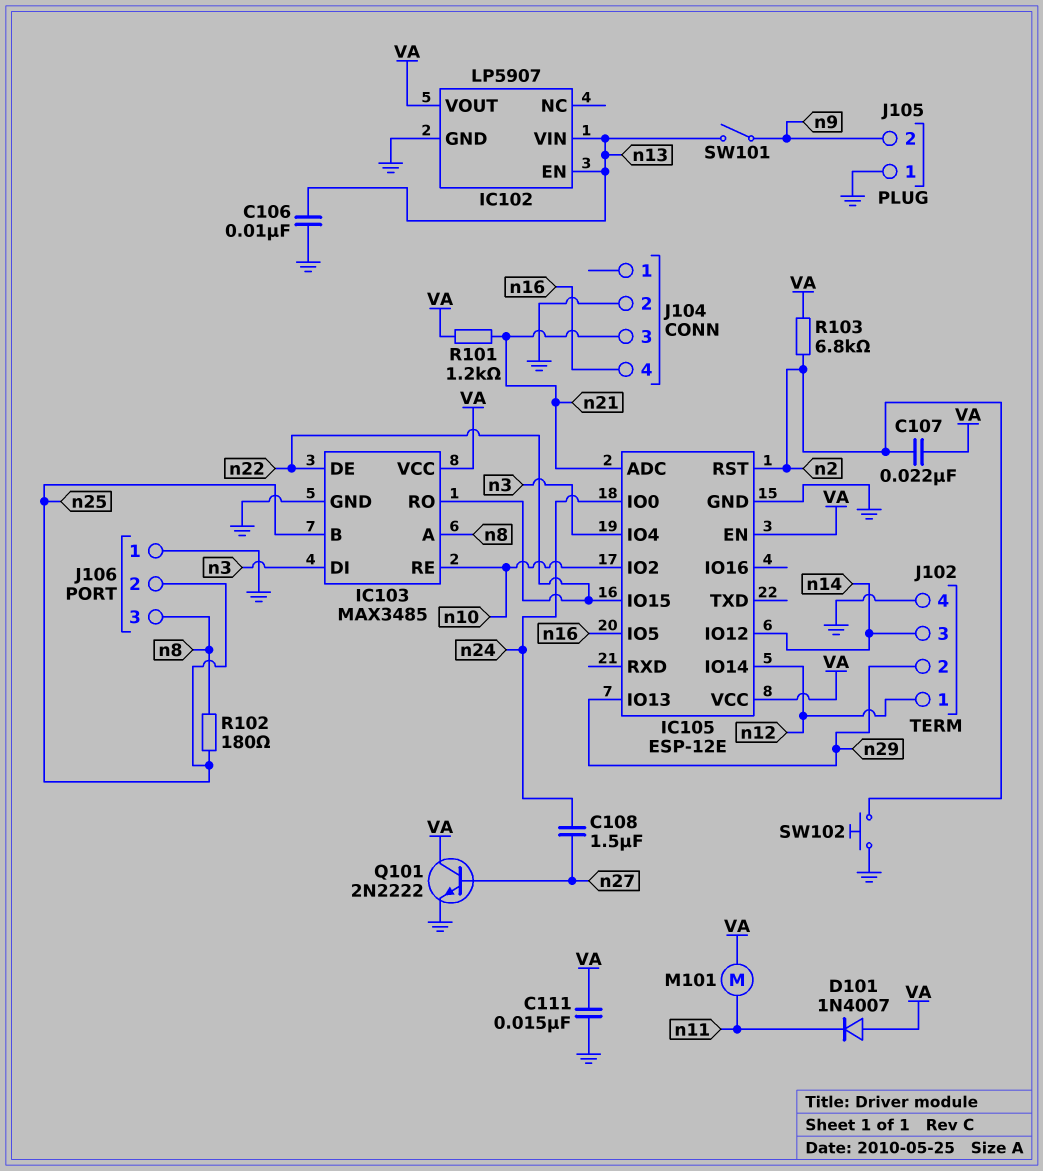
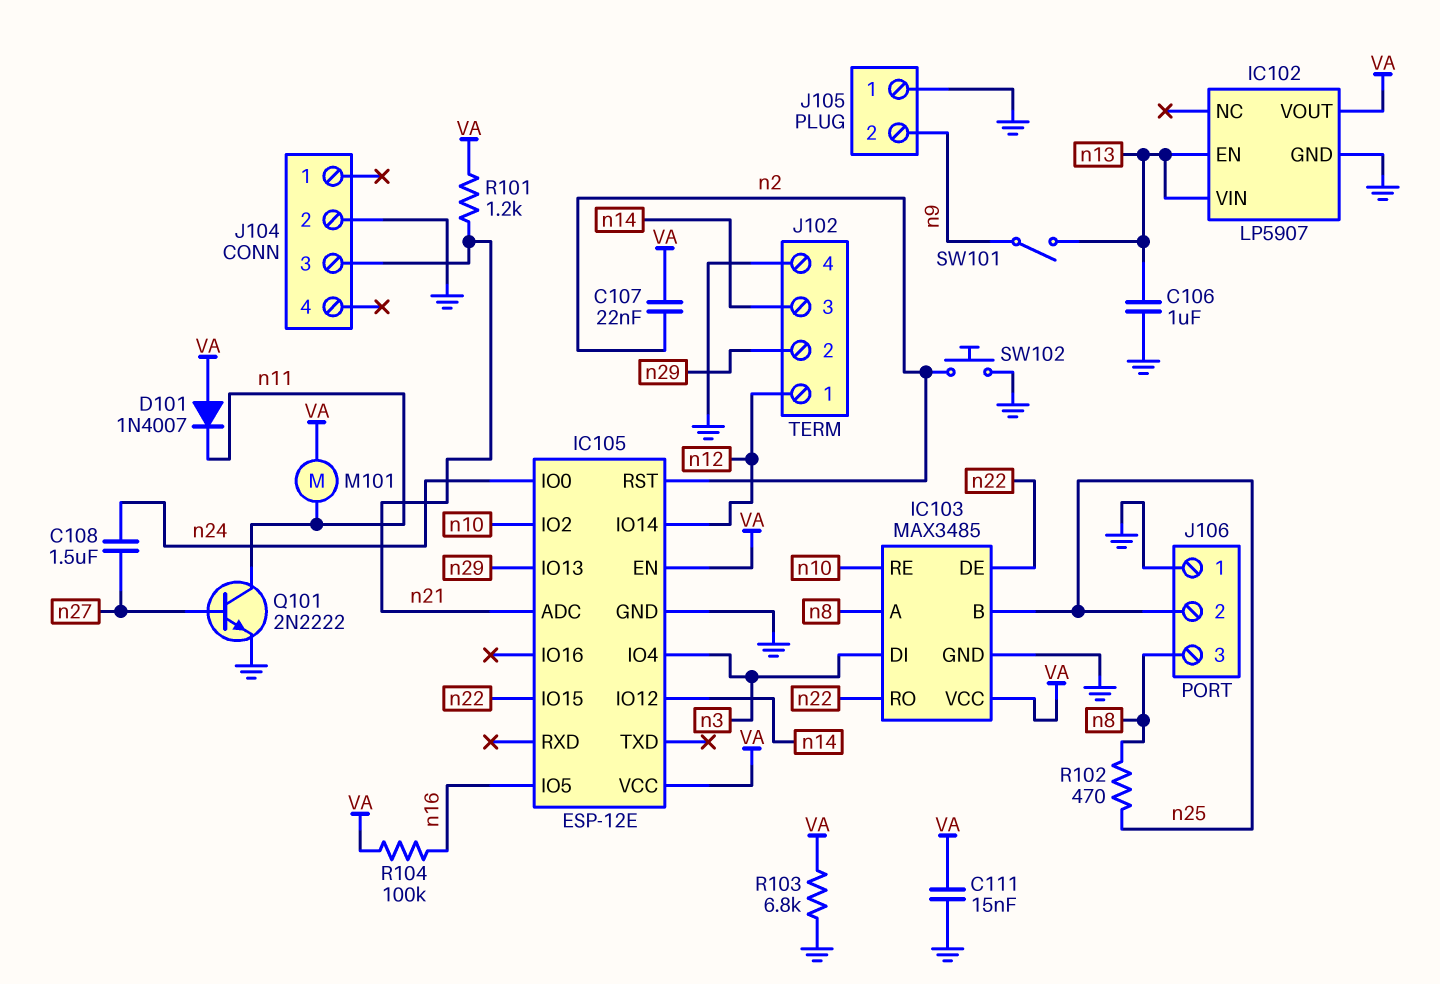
C106: 10nF (GND, n13) -> 1uF (GND, n13)
J104 pin 4: n16 -> none
Q101: NPN 2N2222 (B n27, C VA, E GND) -> NPN 2N2222 (B n27, C n11, E GND)
R102: 180 (n8, n25) -> 470 (n8, n25)
R103: 6.8k (VA, n2) -> 6.8k (GND, VA)
R104: none -> 100k (VA, n16)

